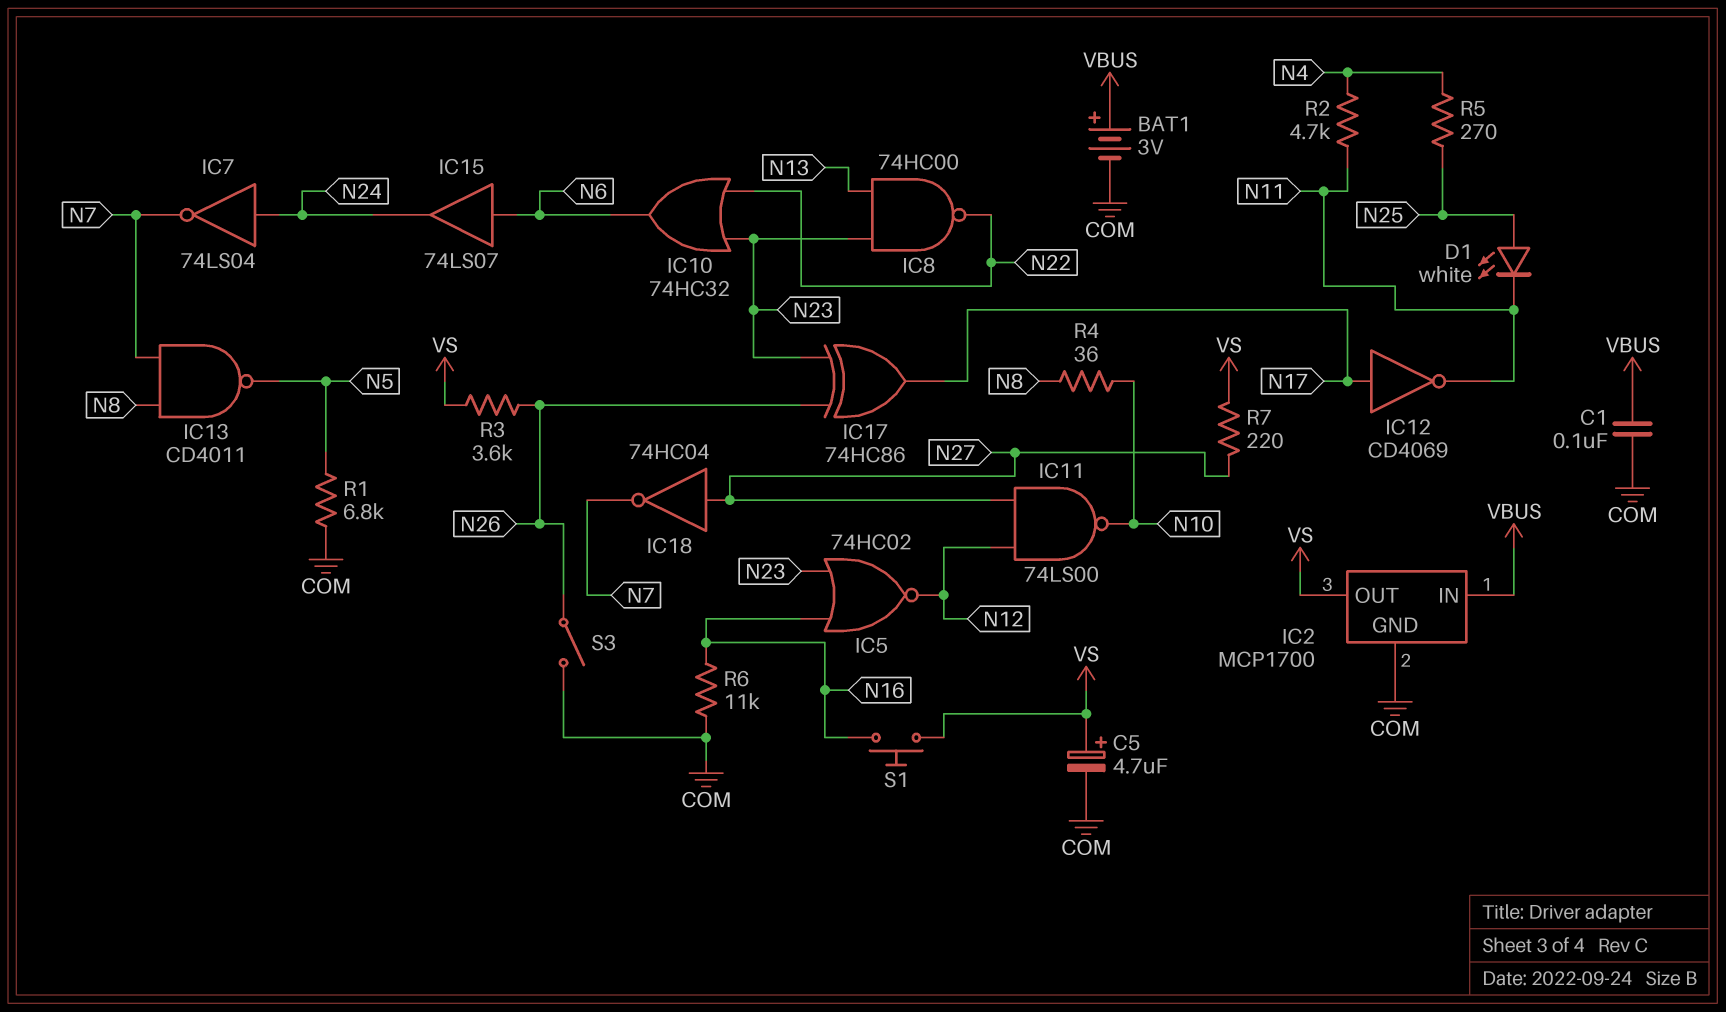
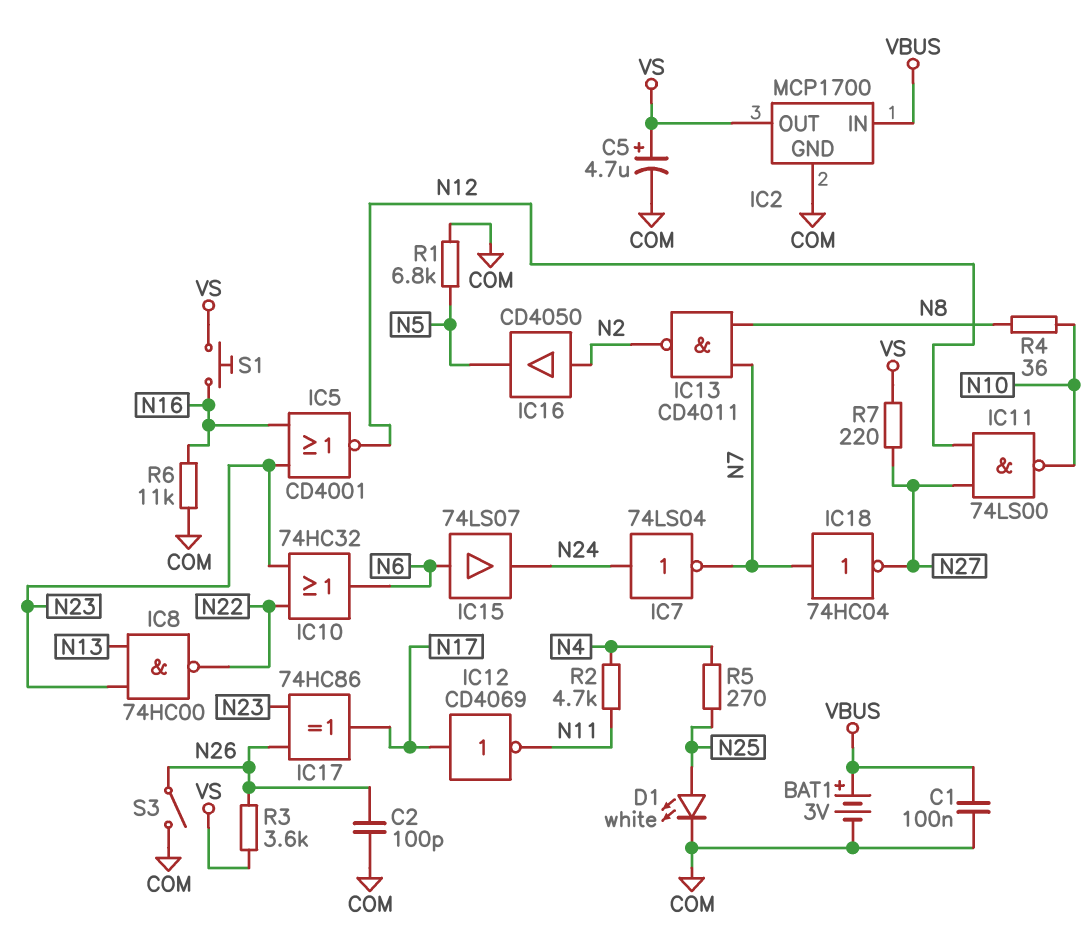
C2: none -> 100pF (COM, N26)
D1: LED white (A N25, K N11) -> LED white (A N25, K COM)
IC5: NOR 74HC02 (in N16, in N23, out N12) -> NOR CD4001 (in N16, in N23, out N12)
IC13: NAND CD4011 (in N7, in N8, out N5) -> NAND CD4011 (in N7, in N8, out N2)
IC16: none -> buffer CD4050 (in N2, out N5)
IC18: NOT 74HC04 (in N27, out N7) -> NOT 74HC04 (in N7, out N27)

